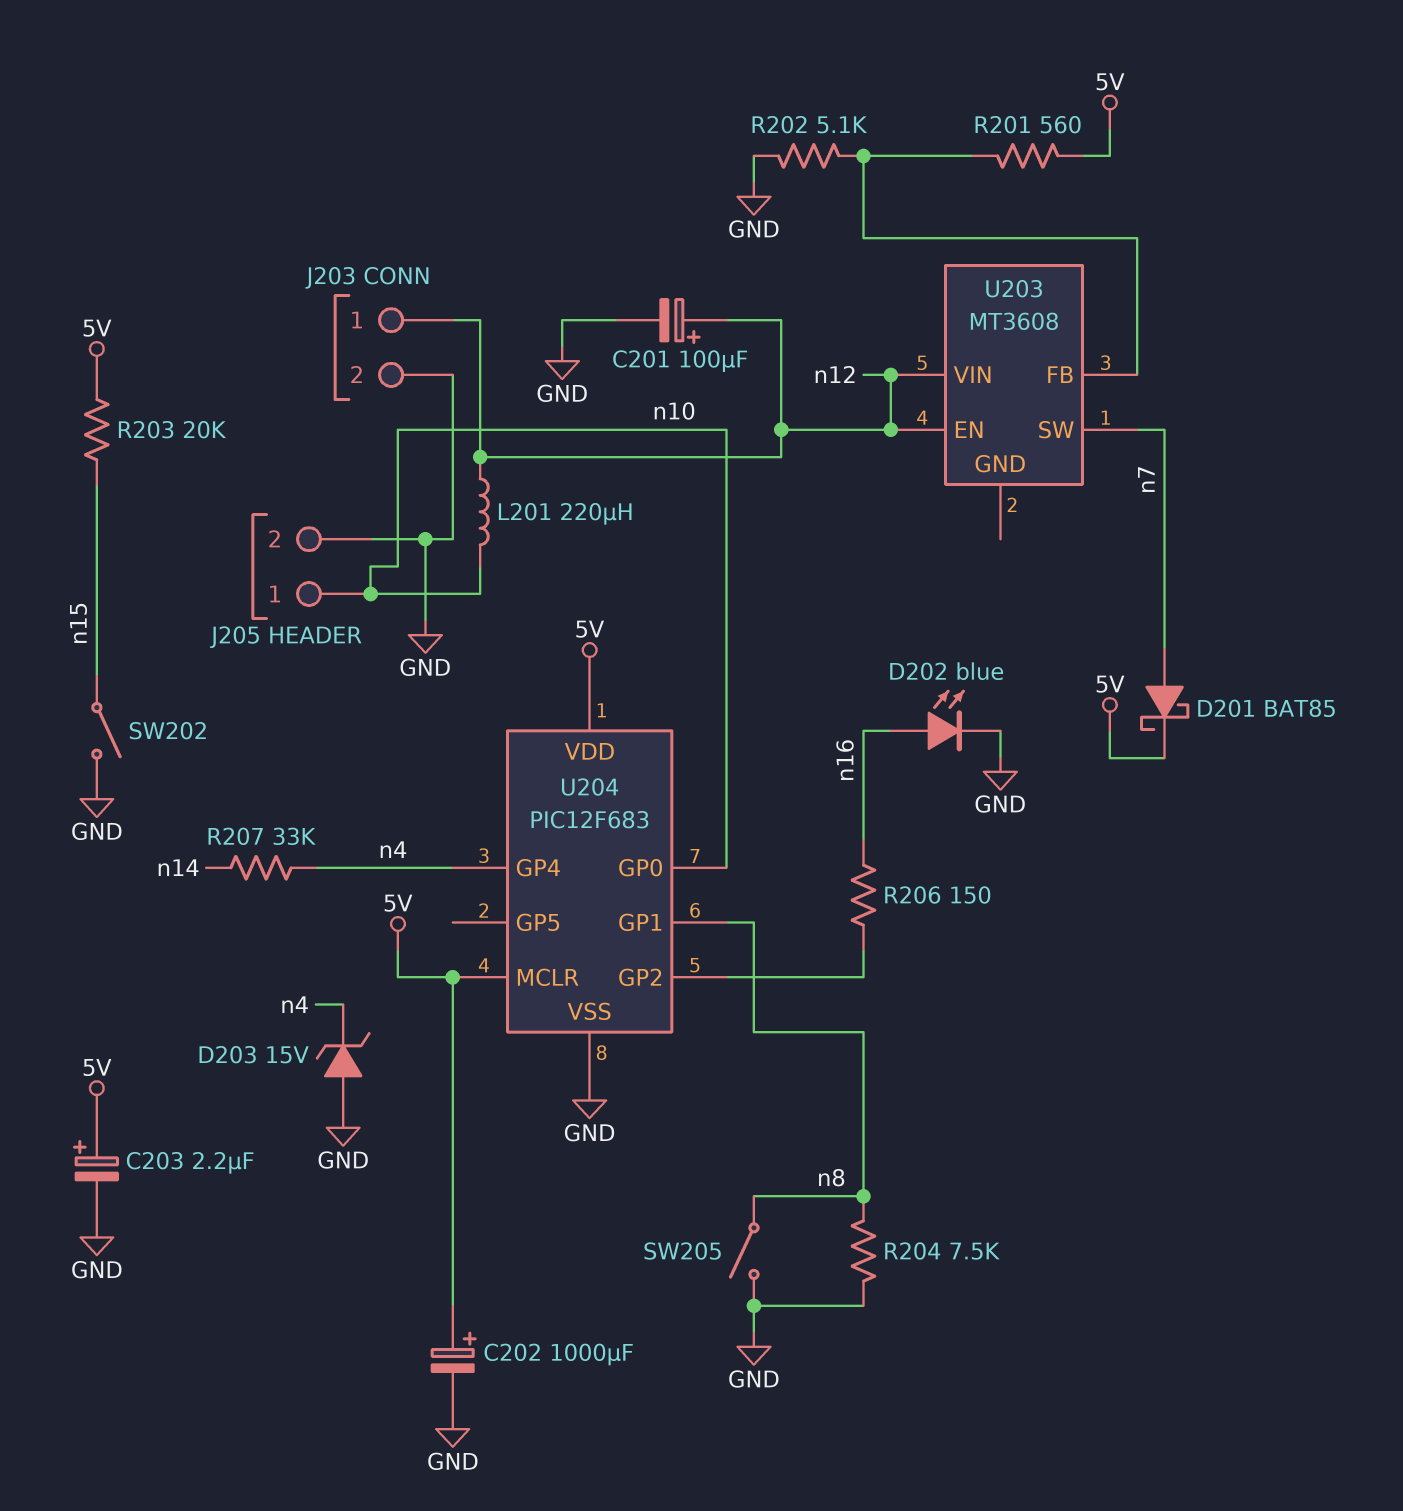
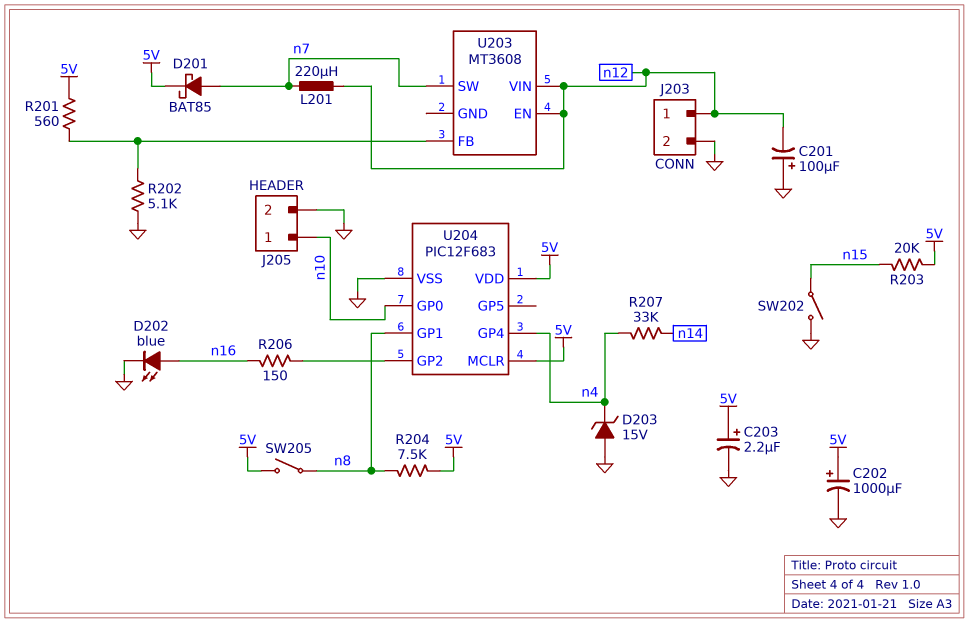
C201: 100uF (plus n12, minus GND) -> 100uF (plus GND, minus n12)
L201: 220uH (n10, n12) -> 220uH (n7, n12)
R204: 7.5k (GND, n8) -> 7.5k (5V, n8)
SW205: switch (GND, n8) -> switch (5V, n8)

